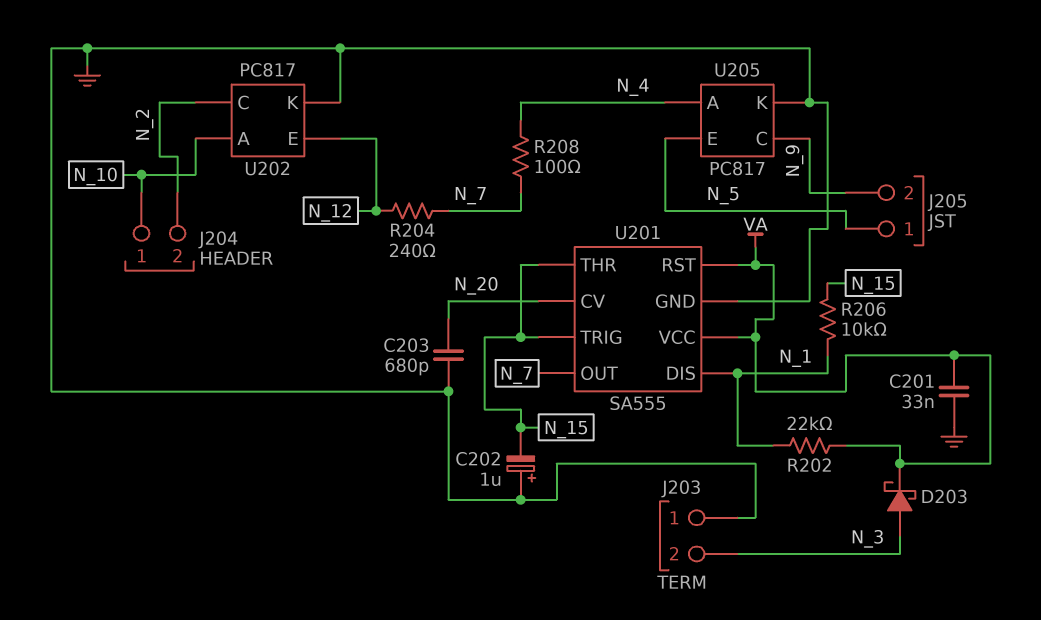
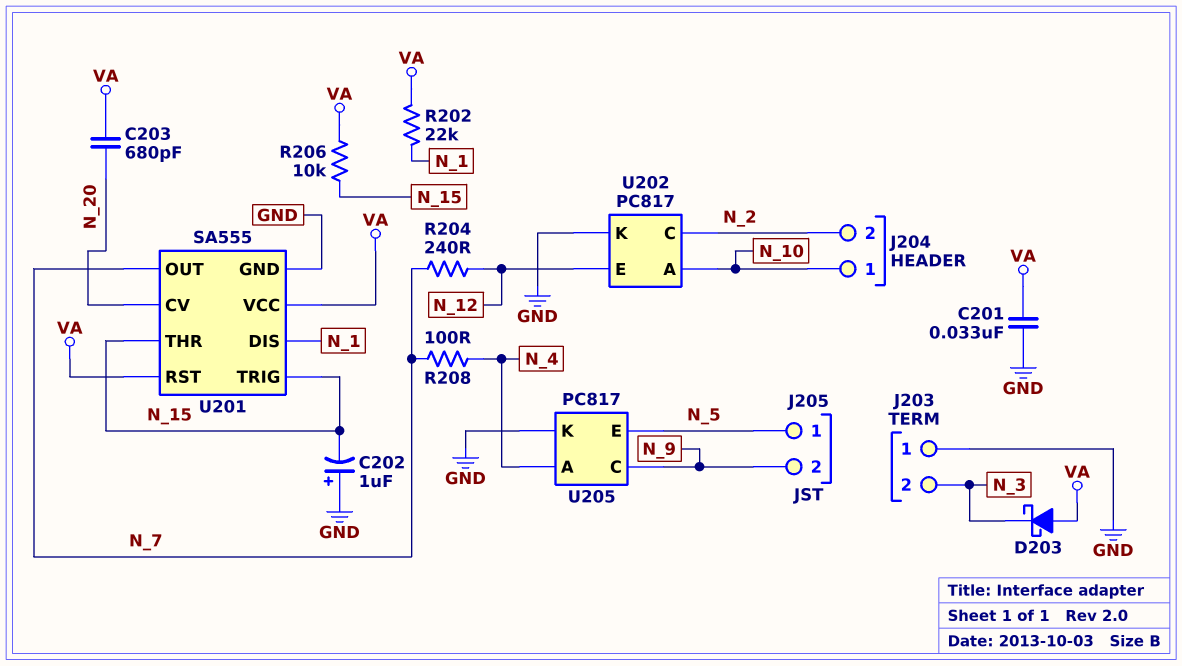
C203: 680pF (GND, N_20) -> 680pF (N_20, VA)
D203: schottky (A N_3, K VA) -> schottky (A VA, K N_3)
R206: 10k (N_1, N_15) -> 10k (N_15, VA)

